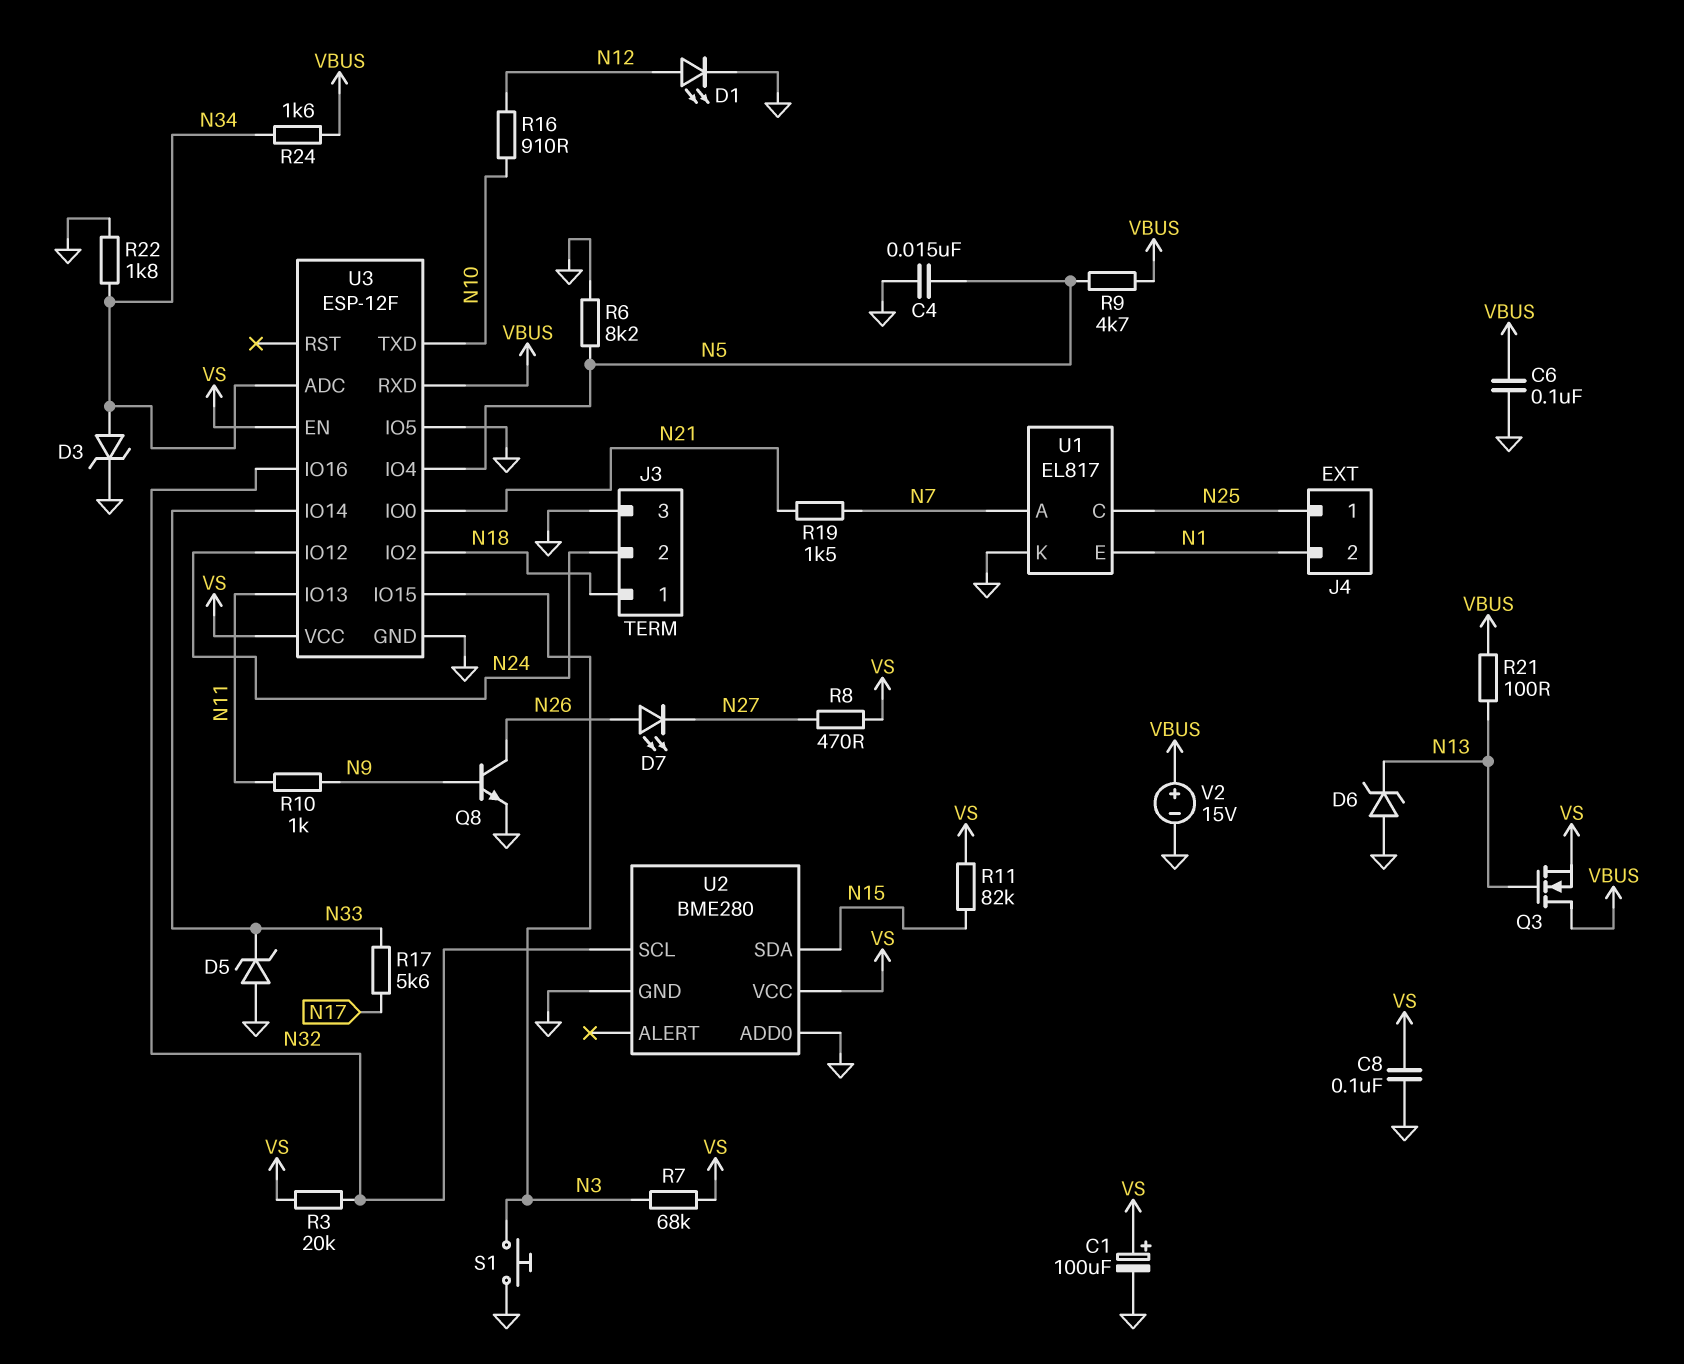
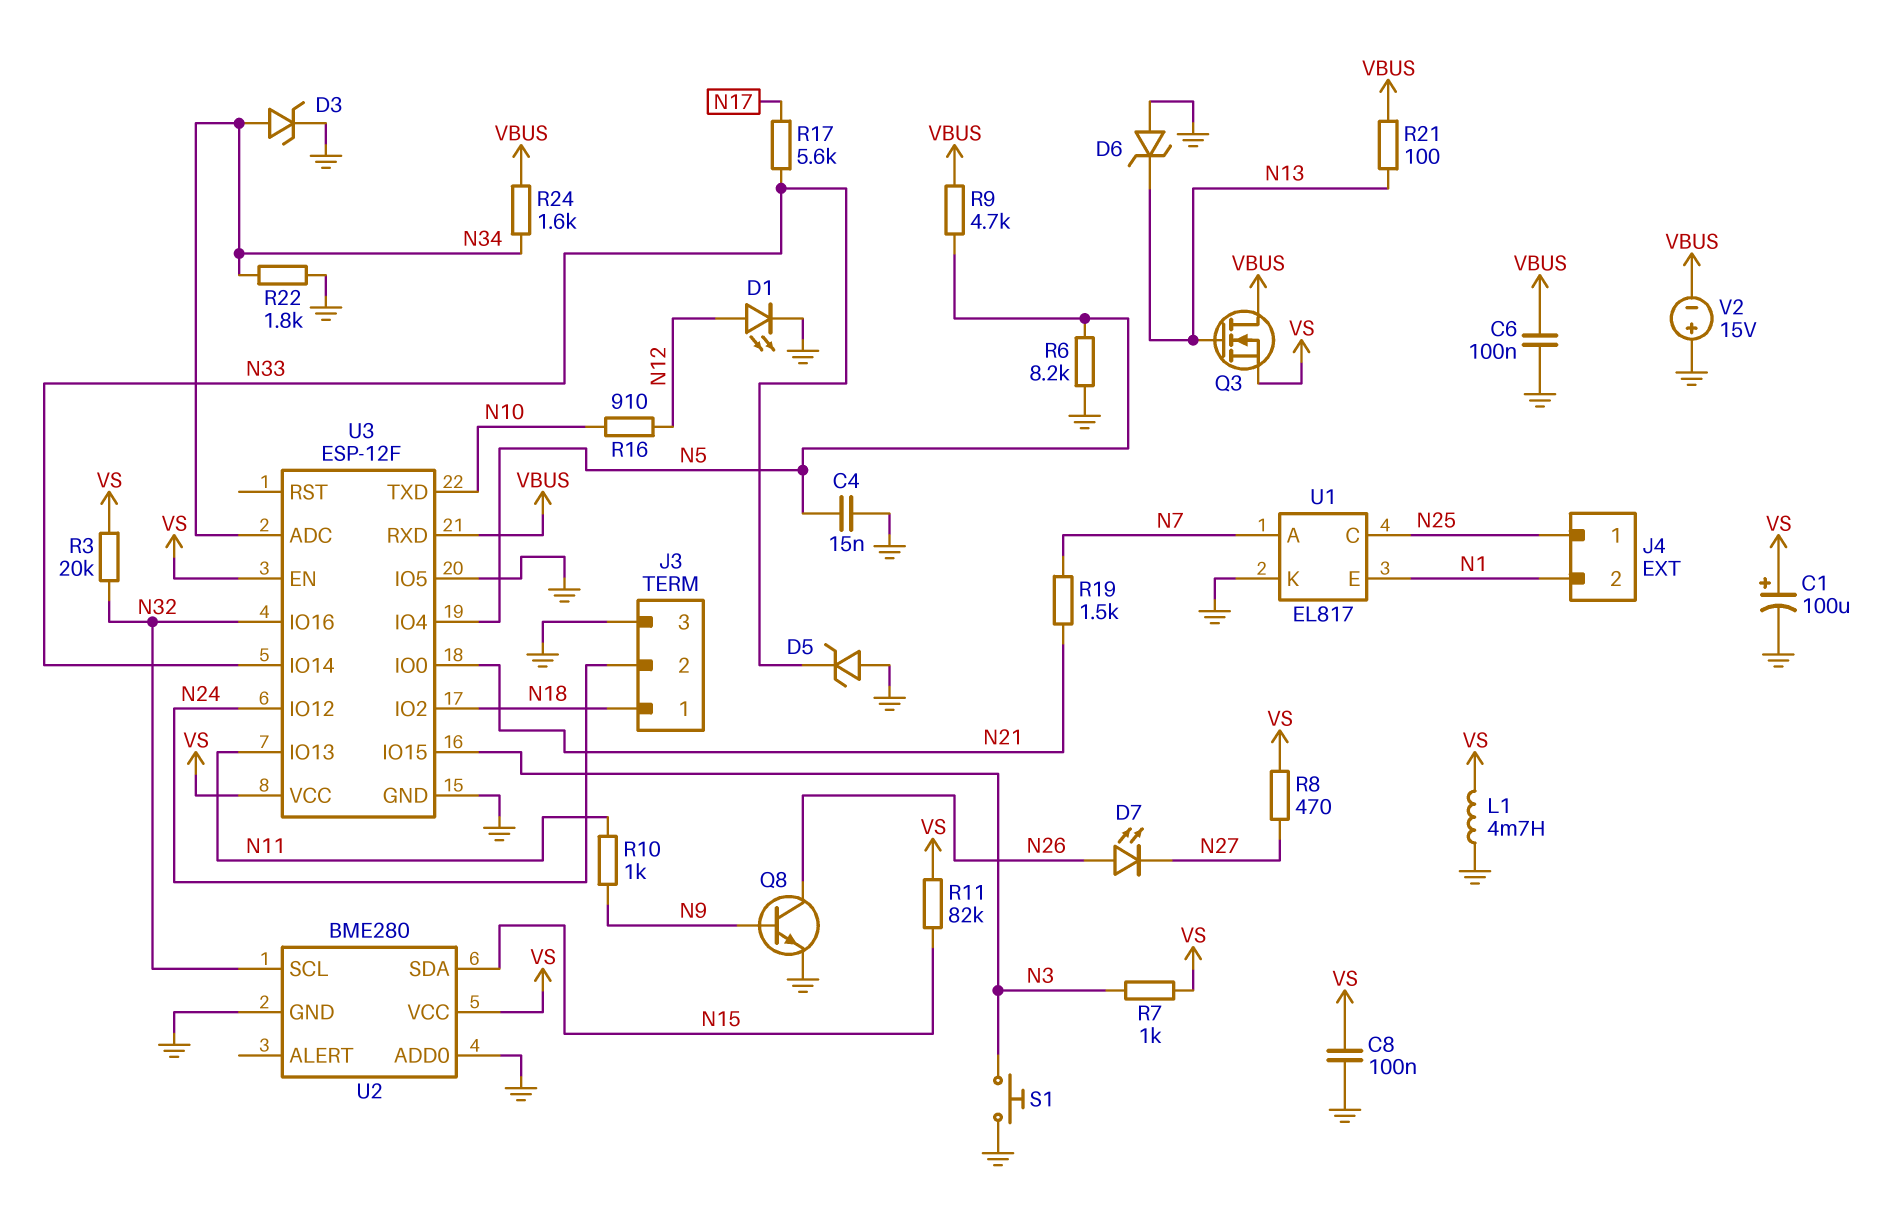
L1: none -> 4.7mH (GND, VS)
R7: 68k (N3, VS) -> 1k (N3, VS)
V2: 15V (plus VBUS, minus GND) -> 15V (plus GND, minus VBUS)

